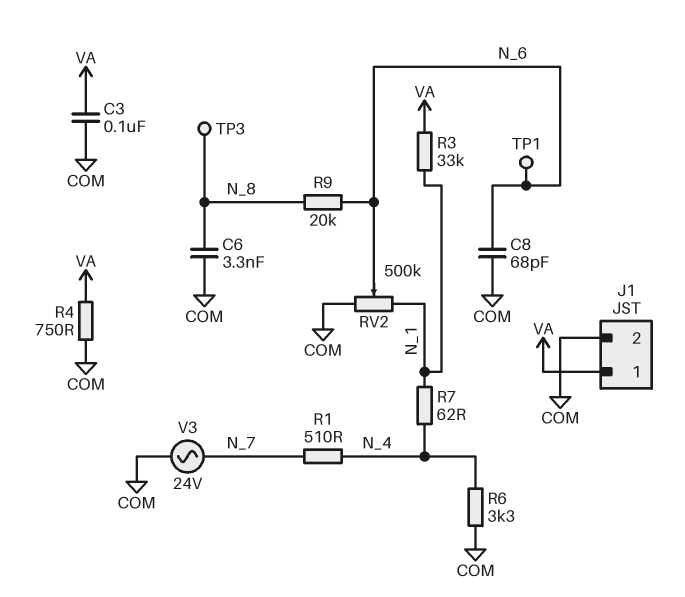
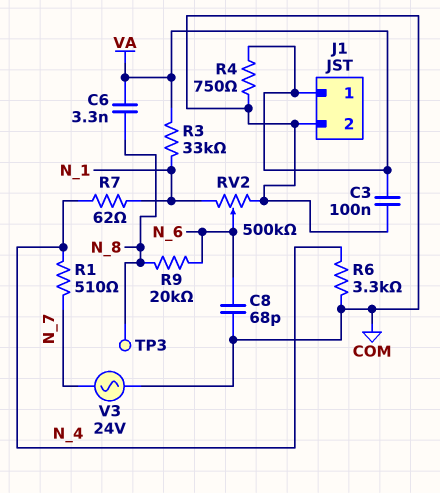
C6: 3.3nF (COM, N_8) -> 3.3nF (N_8, VA)
TP1: test point (N_6) -> none

